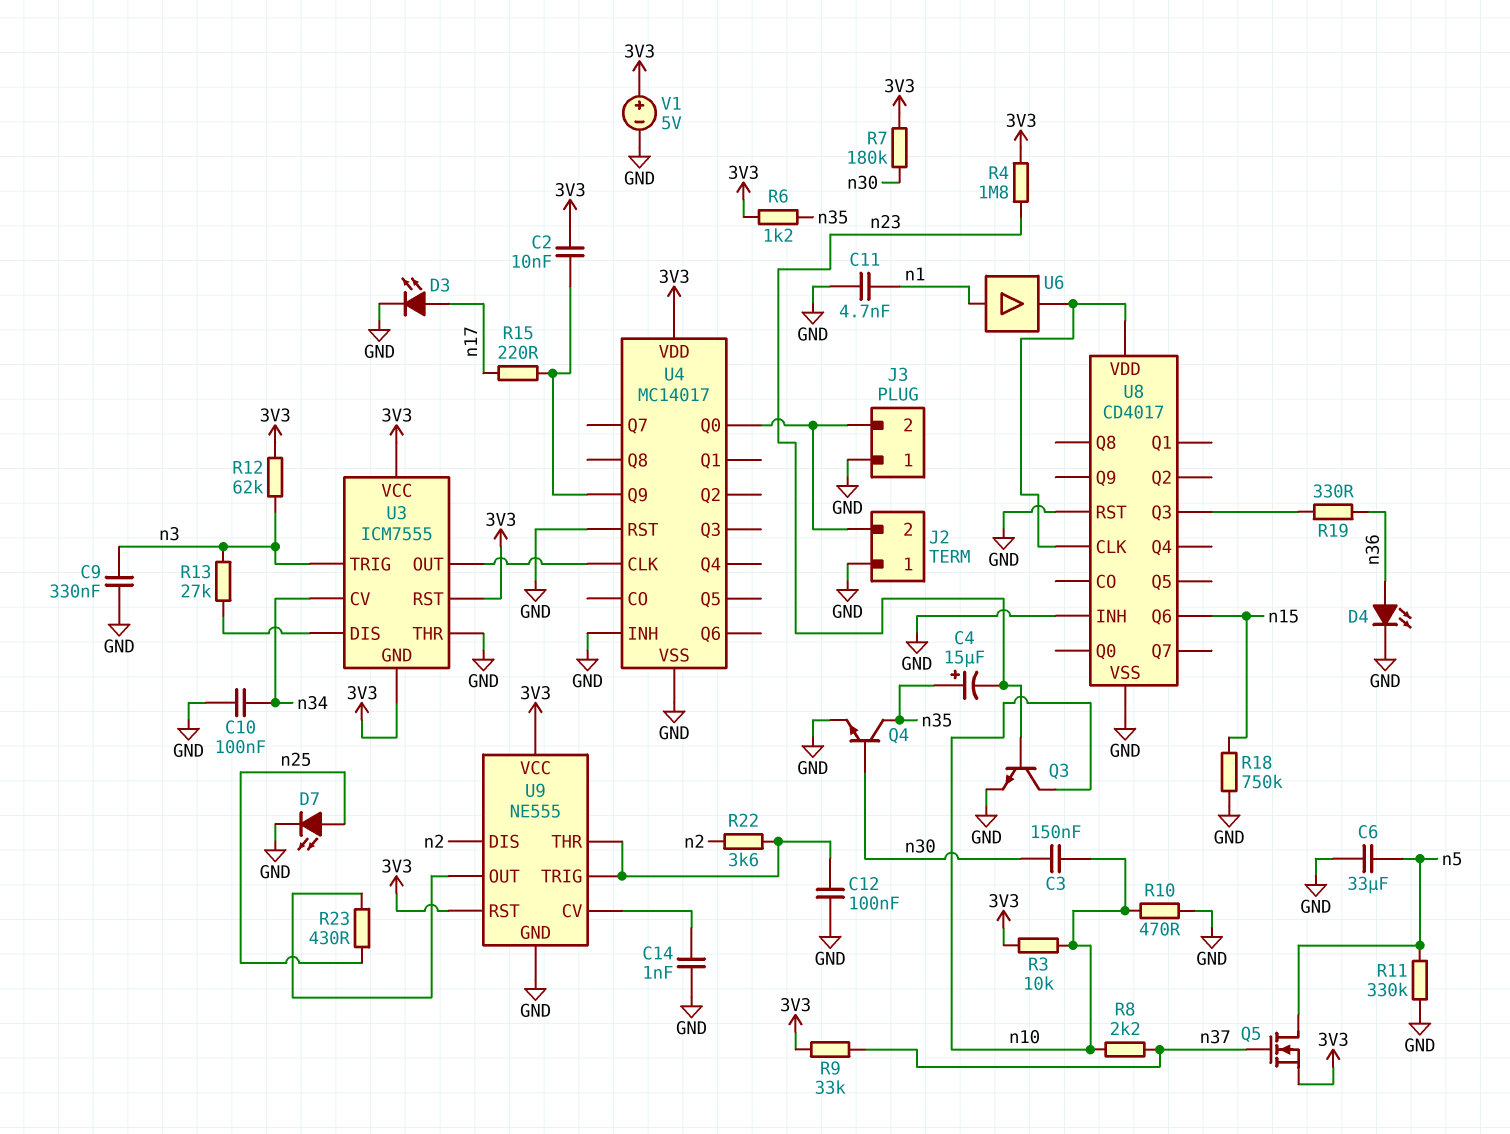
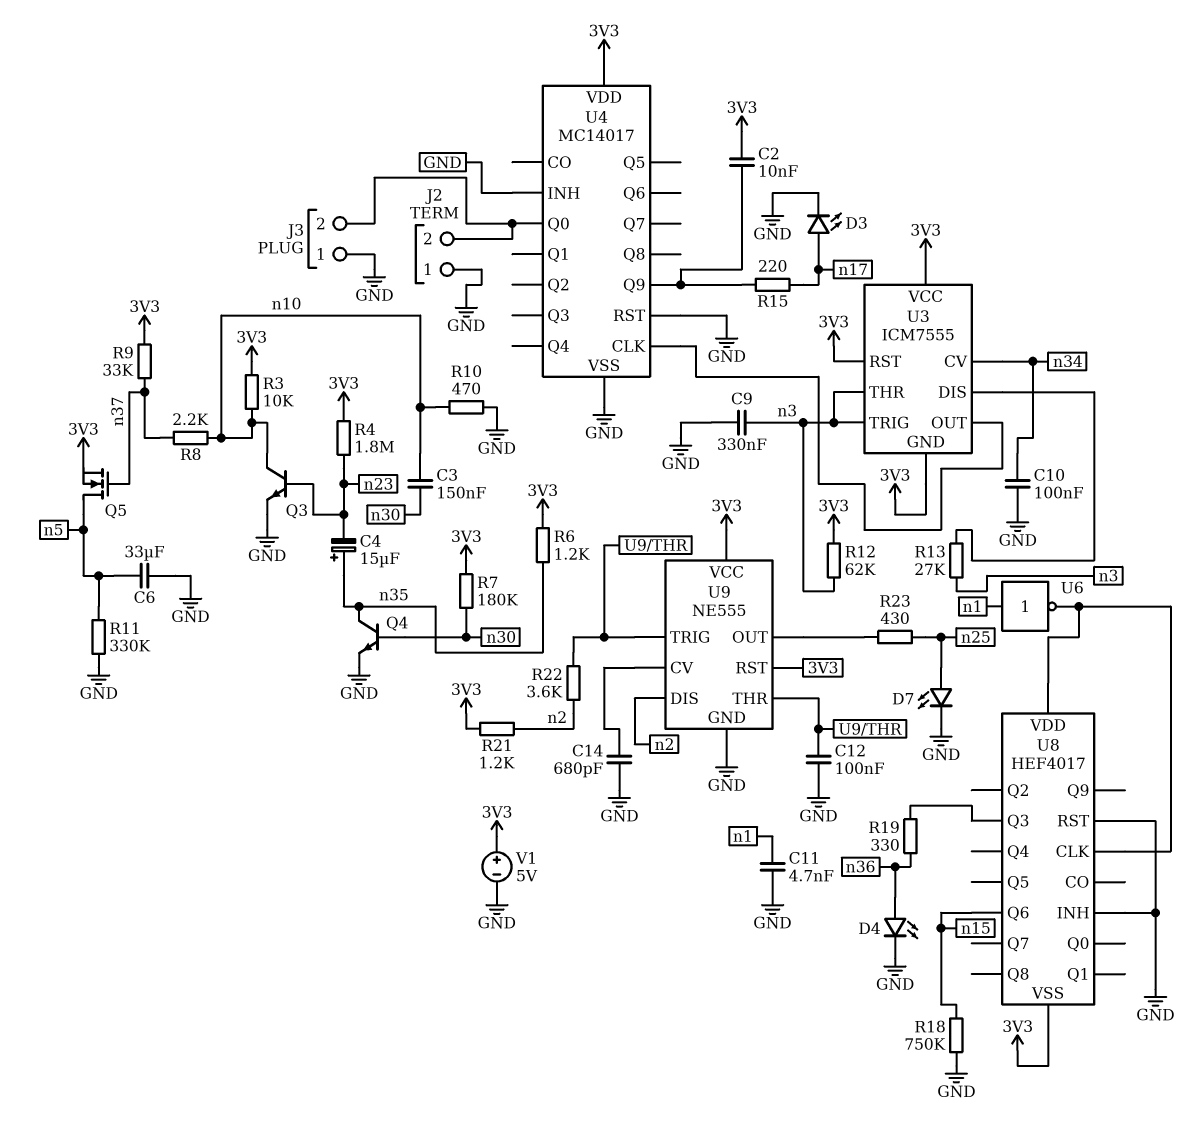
C14: 1nF (GND, U9/CV) -> 680pF (GND, U9/CV)
R21: none -> 1.2k (3V3, n2)
U3 pin THR: GND -> n3
U6: buffer (in n1, out U8/CLK) -> NOT (in n1, out U8/CLK)
U8: CD4017 -> HEF4017
U8 pin VSS: GND -> 3V3

